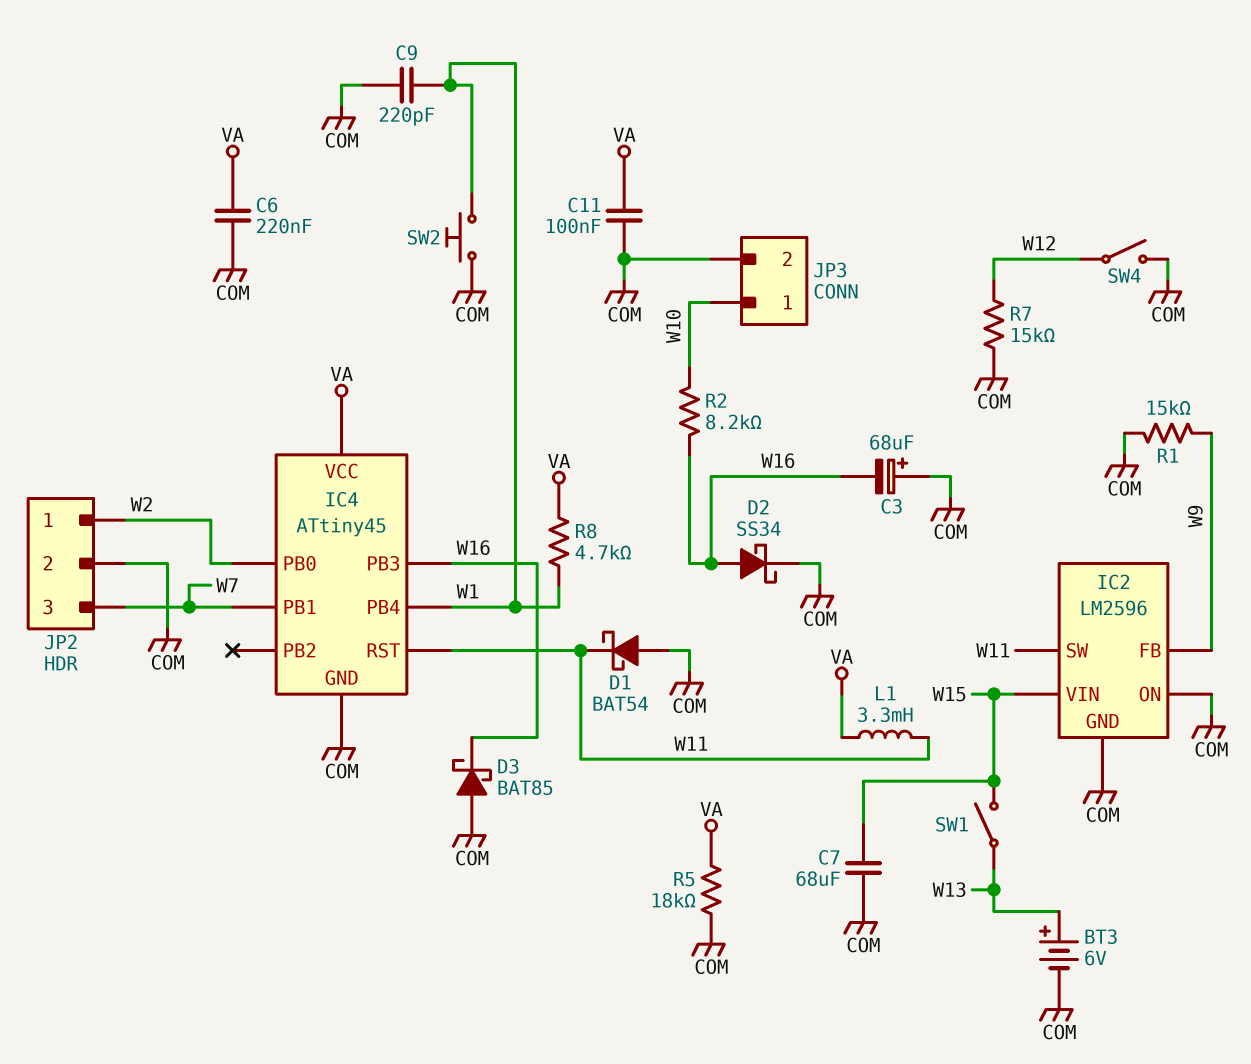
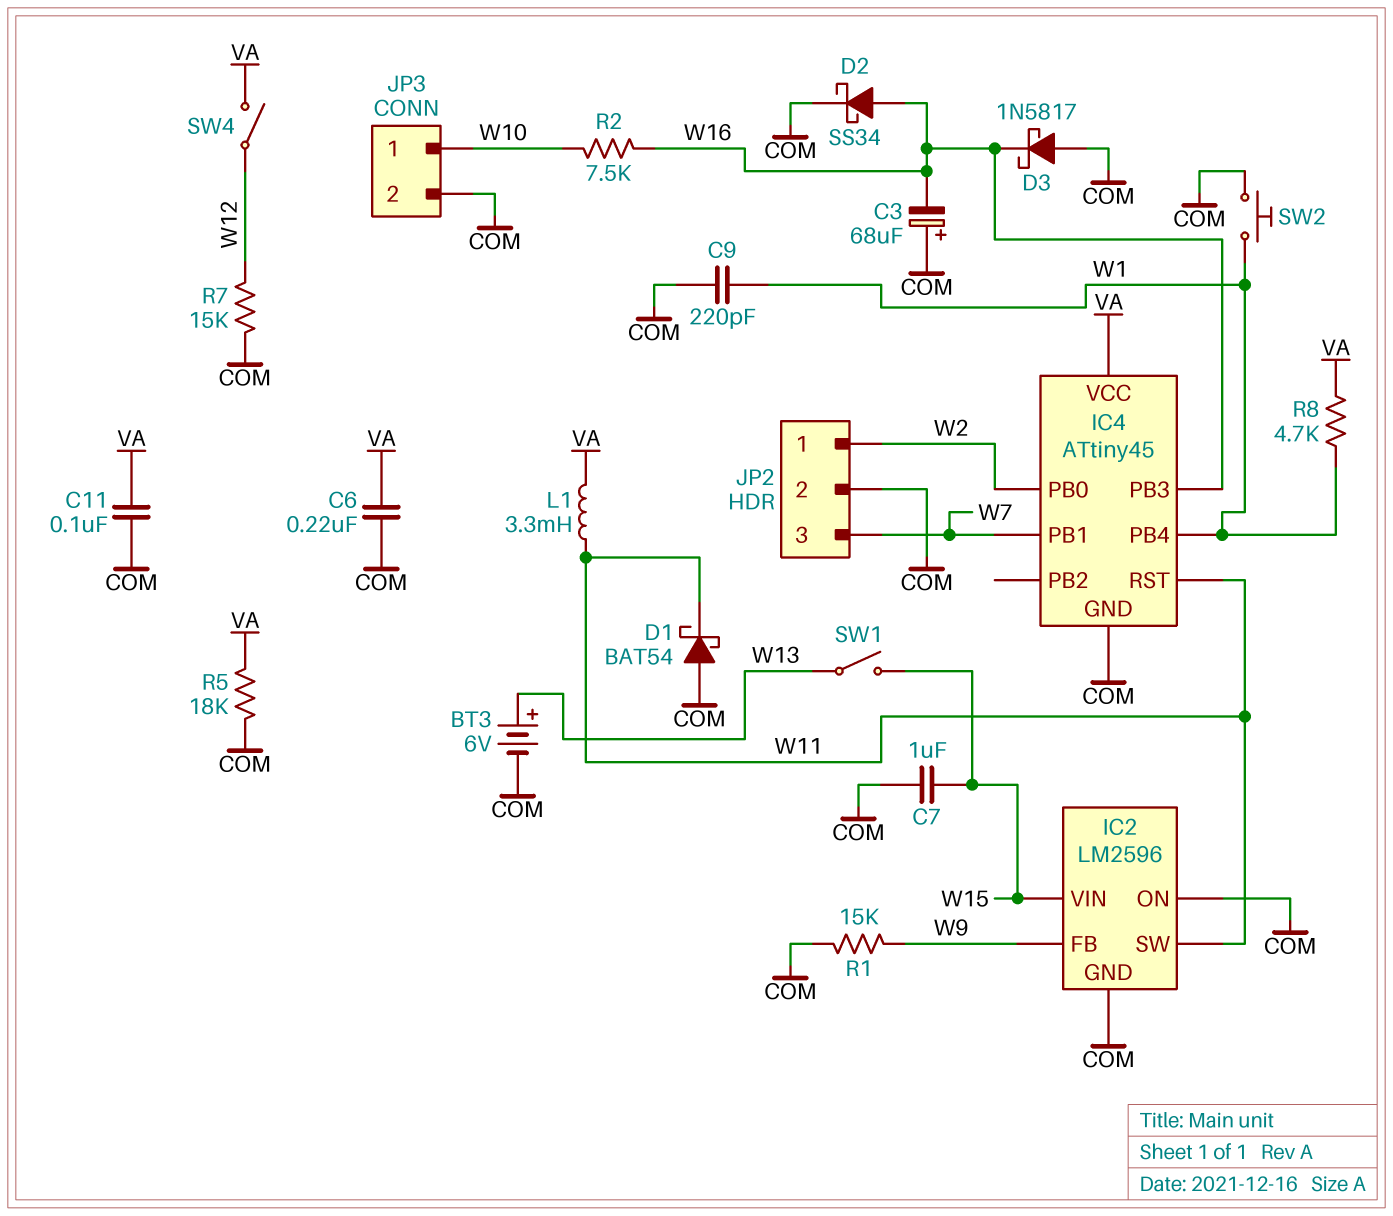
C7: 68uF (COM, W15) -> 1uF (COM, W15)
D3: schottky BAT85 (A COM, K W16) -> schottky 1N5817 (A COM, K W16)
R2: 8.2k (W10, W16) -> 7.5k (W10, W16)
SW4: switch (COM, W12) -> switch (VA, W12)

